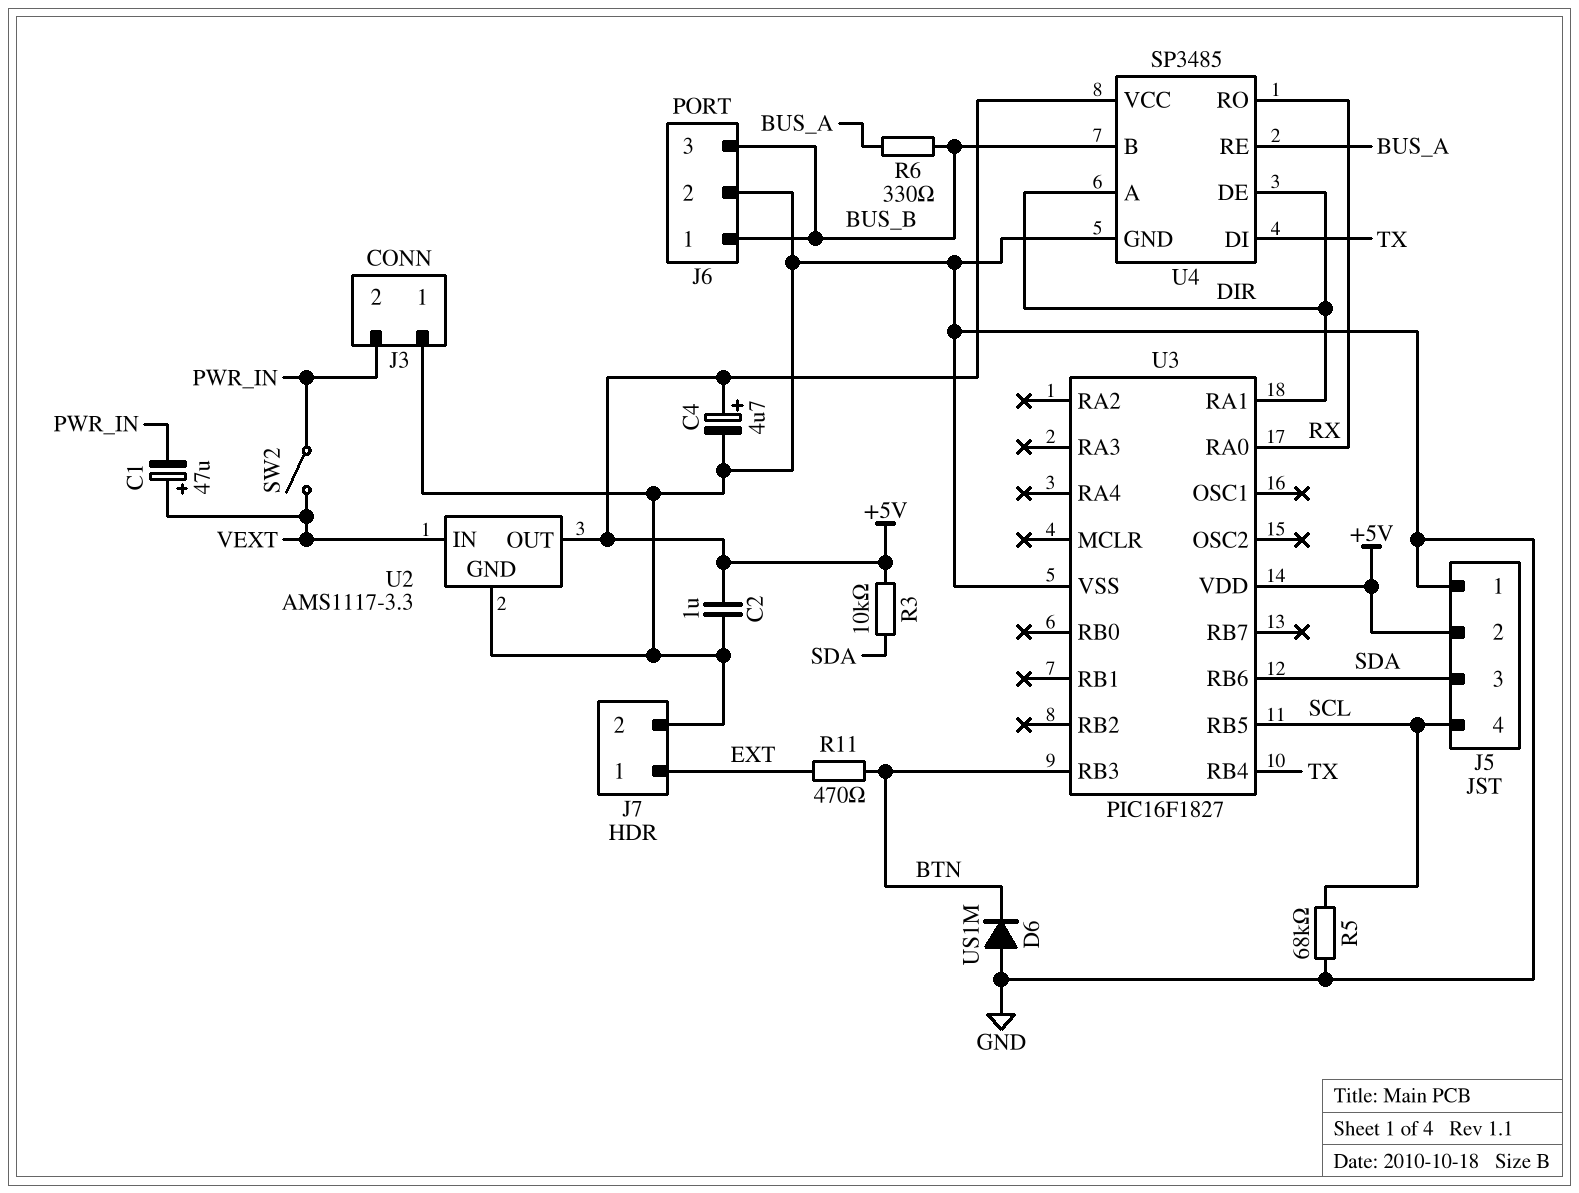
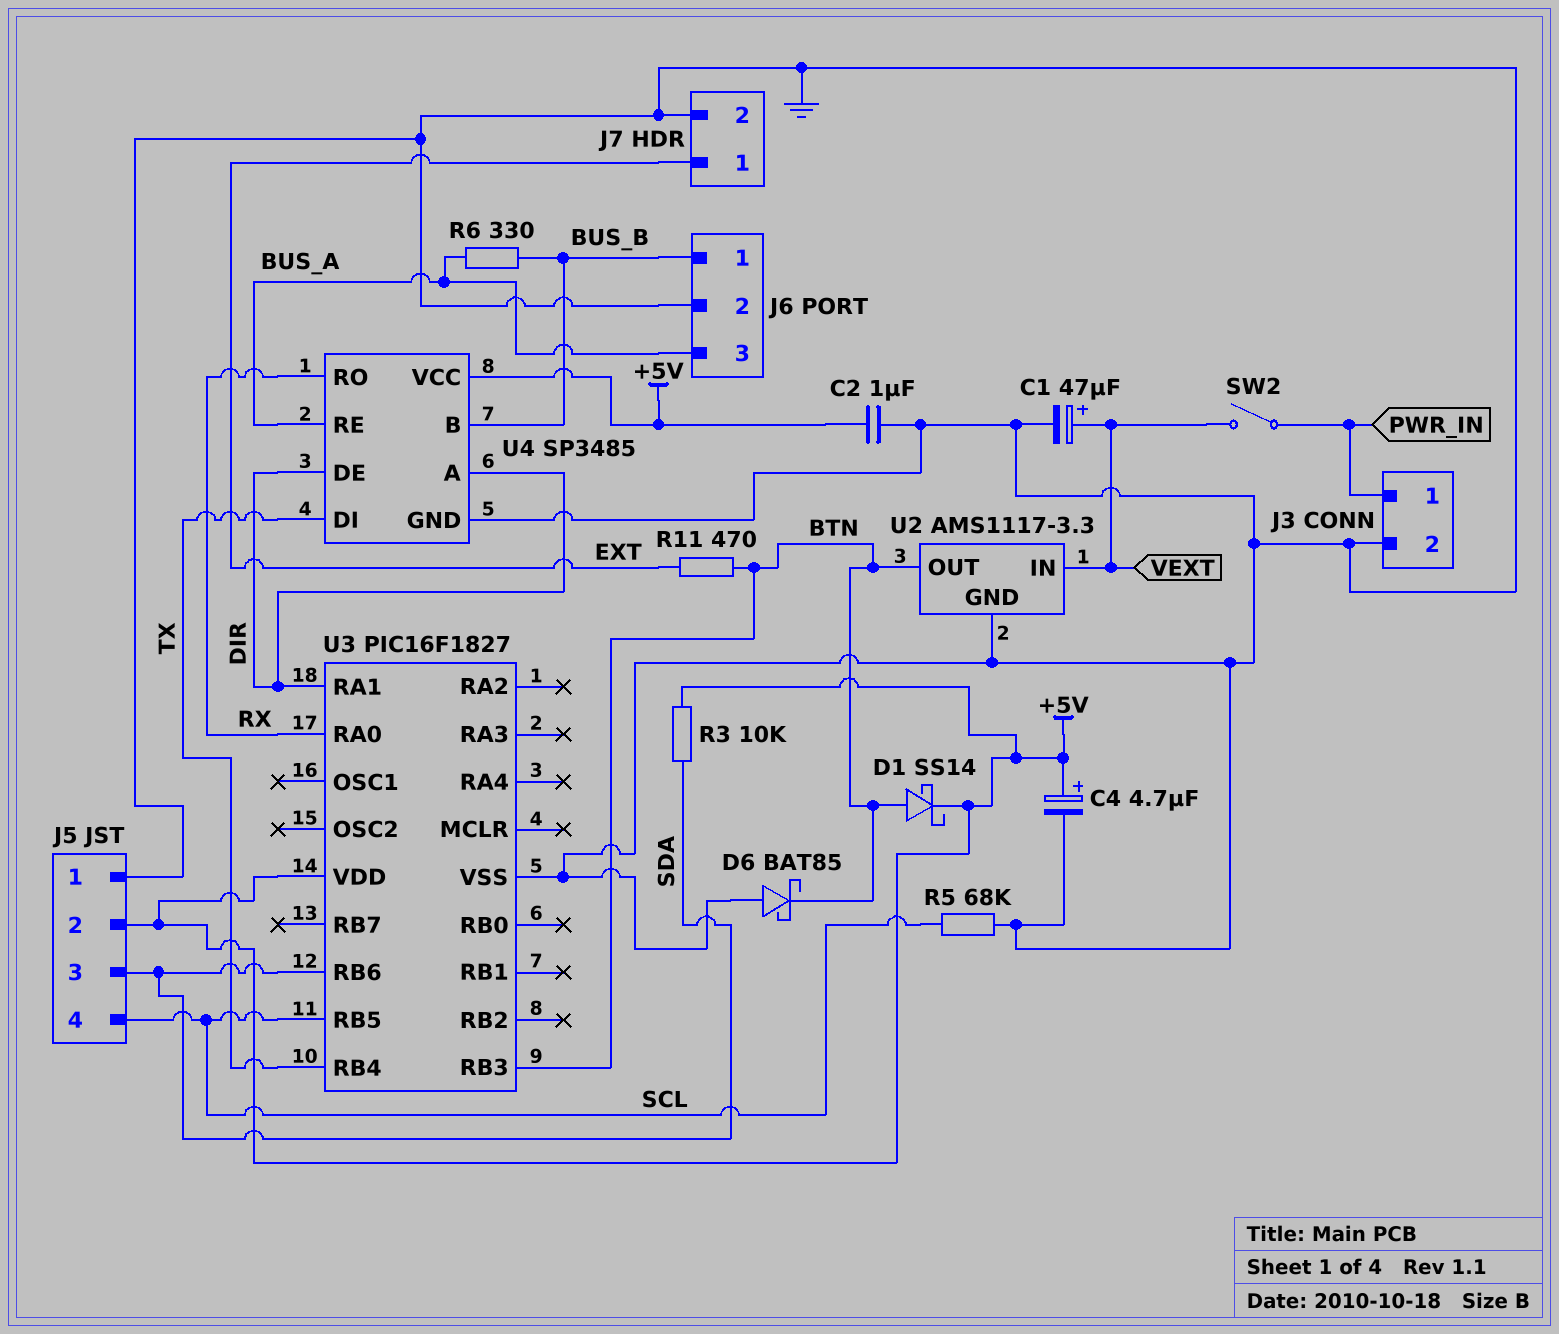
C1: 47uF (plus VEXT, minus PWR_IN) -> 47uF (plus VEXT, minus GND)
D1: none -> schottky SS14 (A BTN, K +5V)
D6: diode US1M (A GND, K BTN) -> schottky BAT85 (A GND, K BTN)
J3 pin 1: GND -> PWR_IN
J3 pin 2: PWR_IN -> GND
J6 pin 3: BUS_B -> BUS_A
U2 pin OUT: +5V -> BTN

